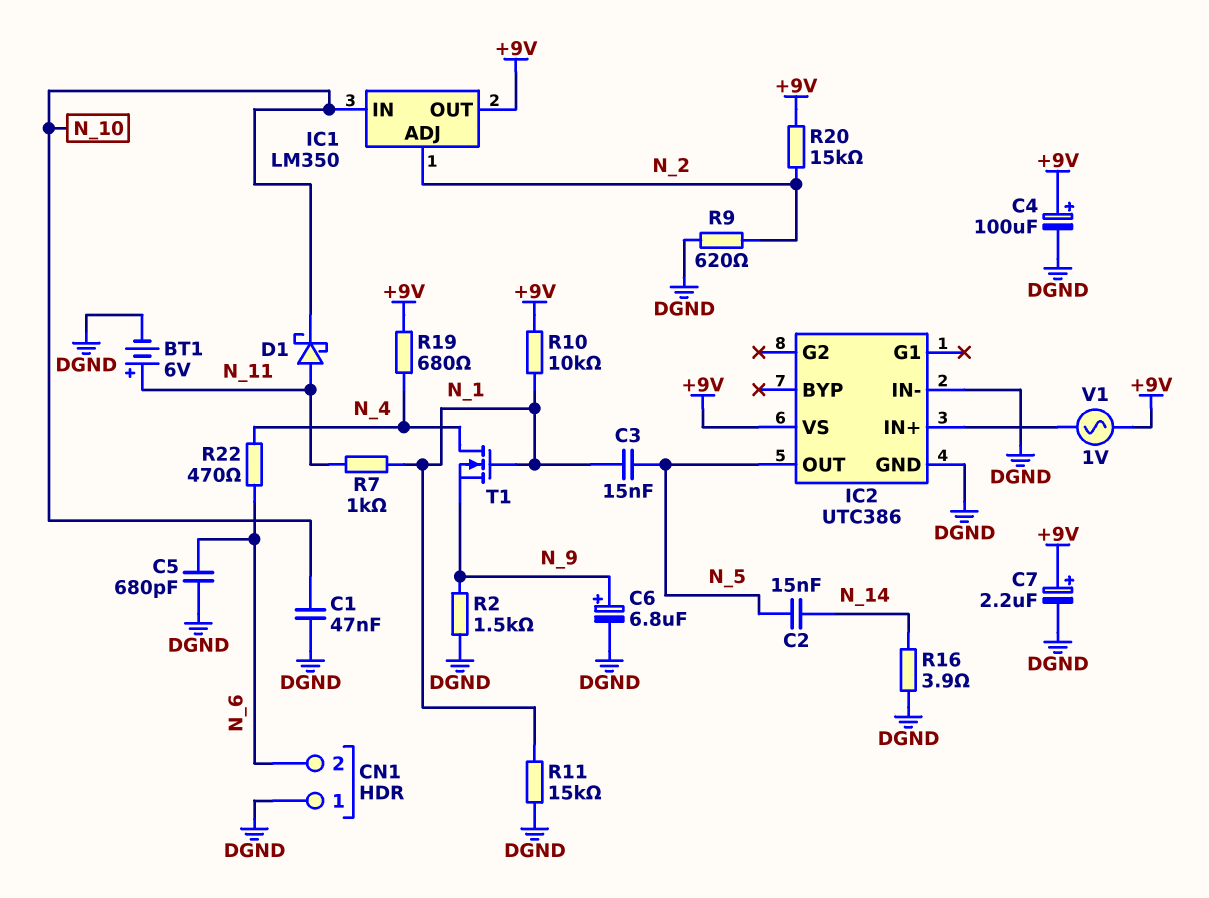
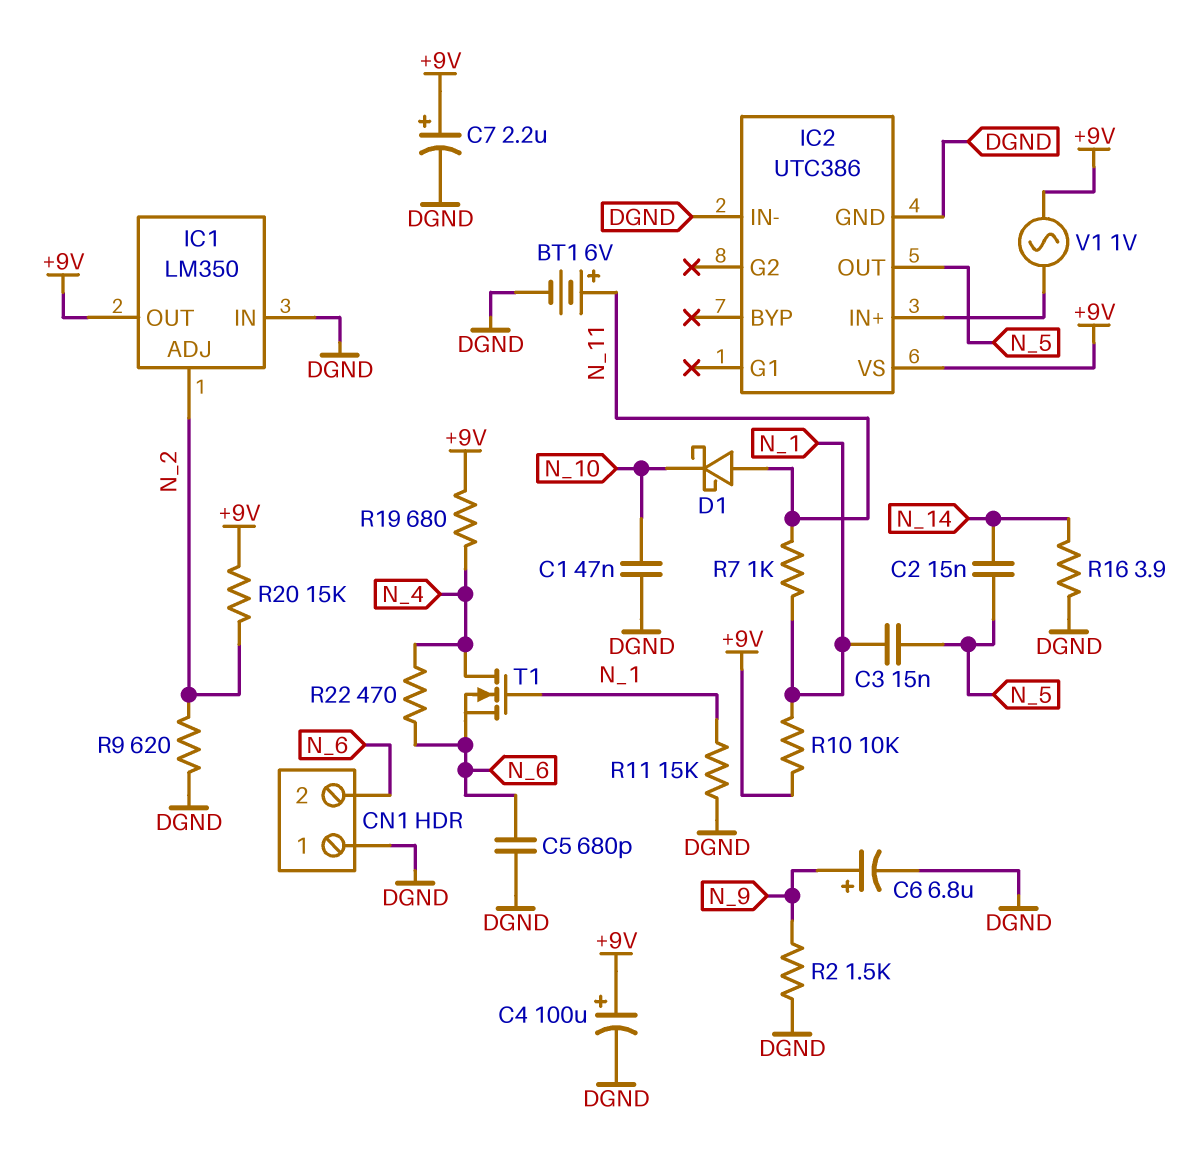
IC1 pin IN: N_10 -> DGND
T1: NMOS (G N_1, D N_4, S N_9) -> NMOS (G N_1, D N_4, S N_6)

